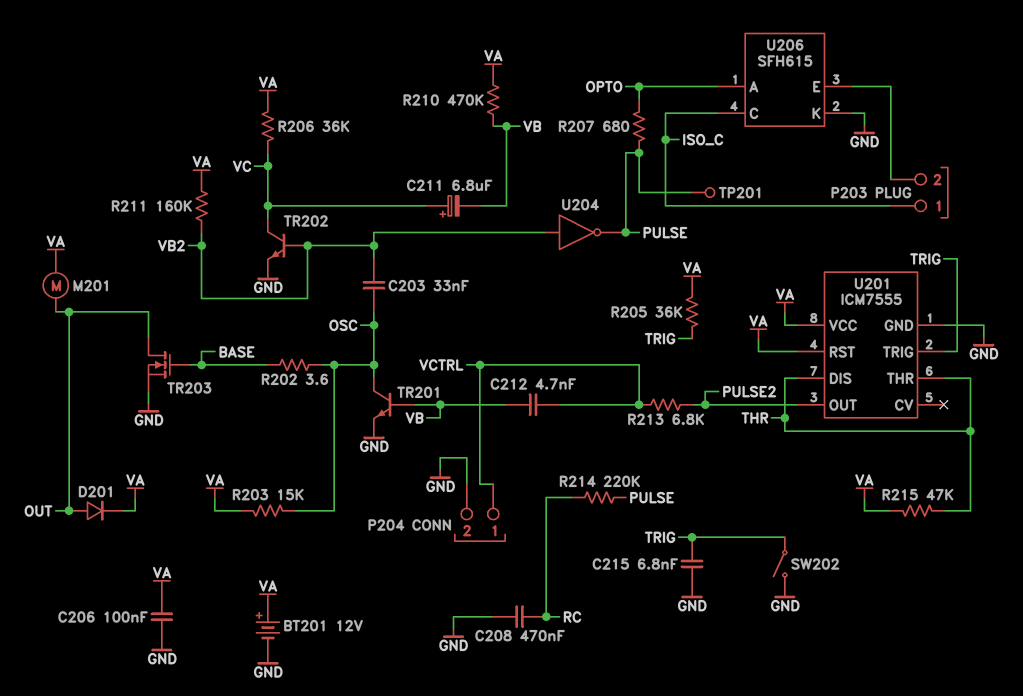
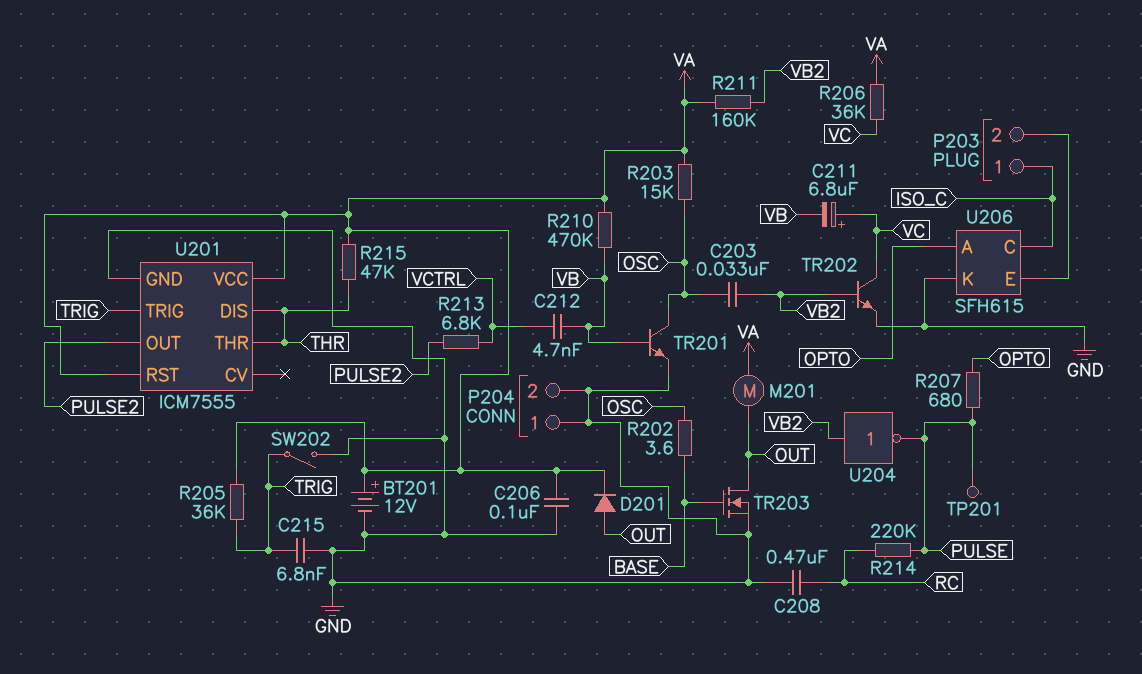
P204 pin 1: VCTRL -> GND

